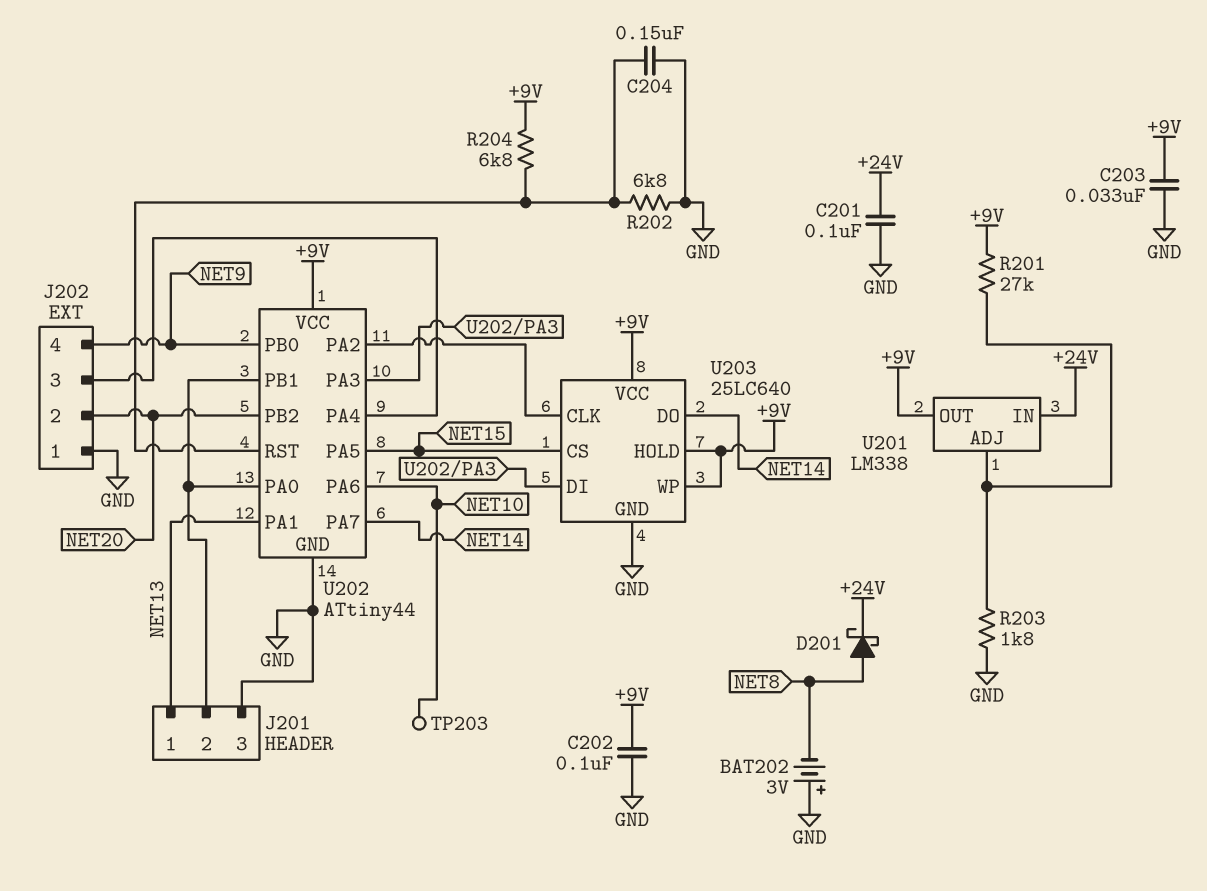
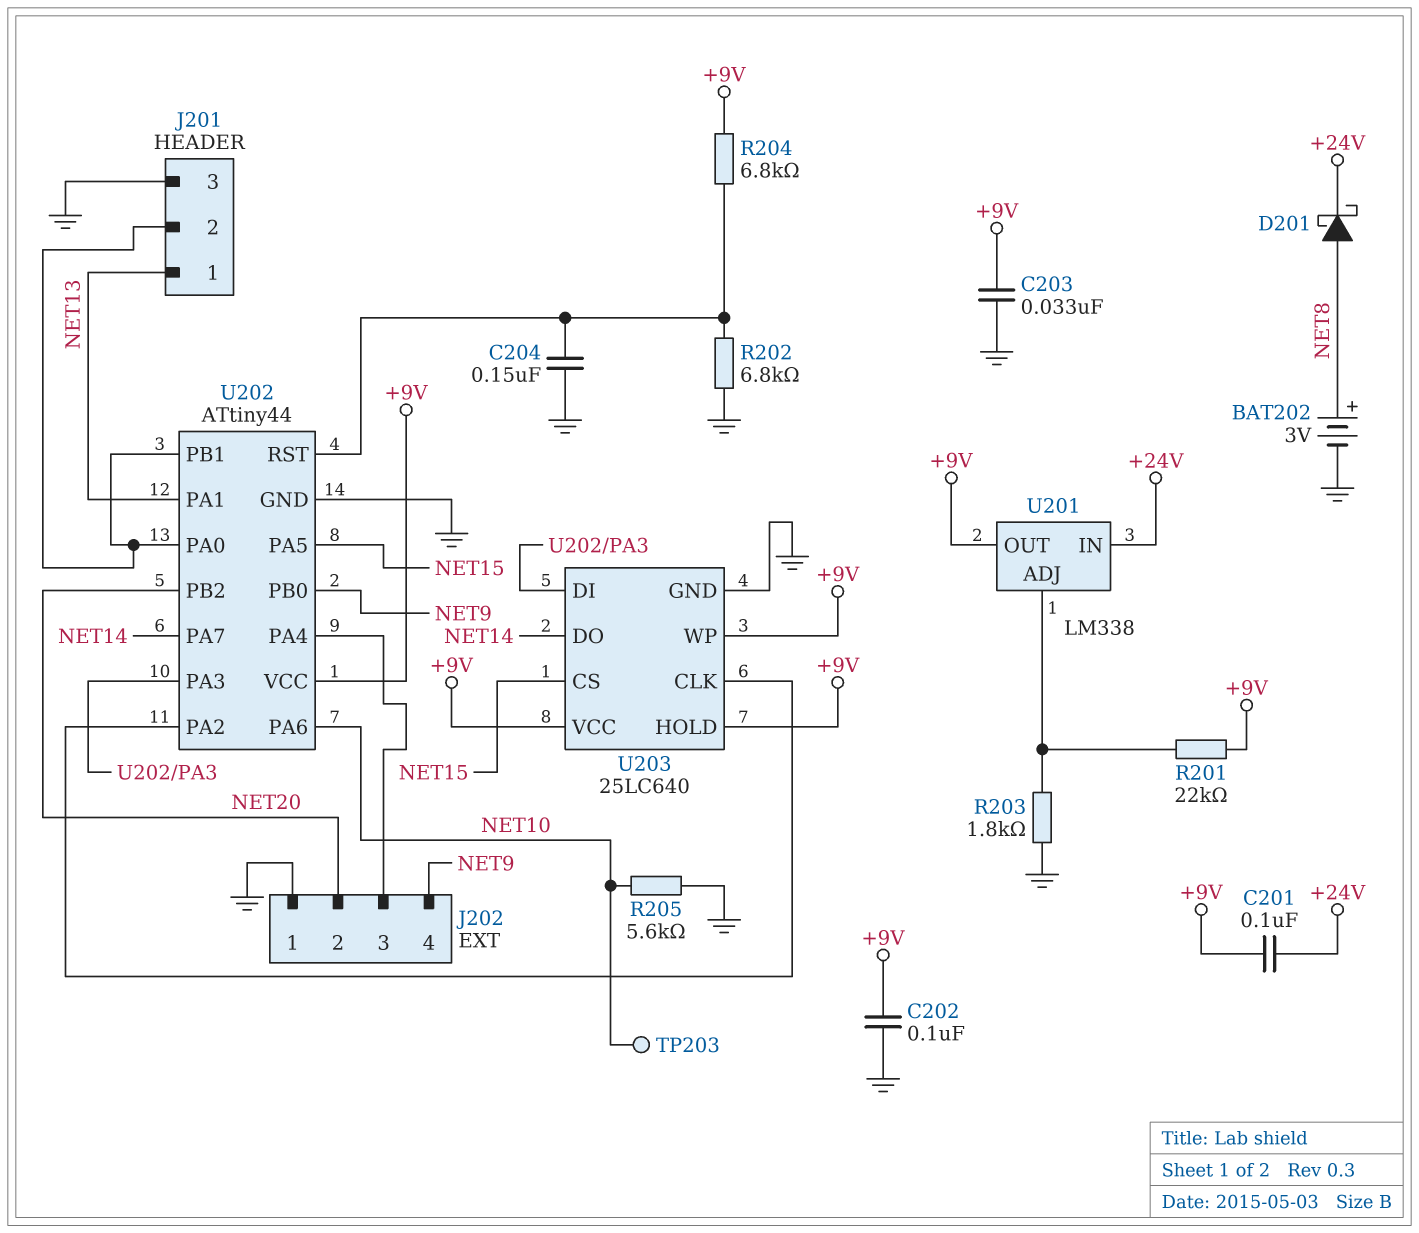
BAT202: 3V (plus GND, minus NET8) -> 3V (plus NET8, minus GND)
C201: 100nF (+24V, GND) -> 100nF (+9V, +24V)
R201: 27k (+9V, U201/ADJ) -> 22k (+9V, U201/ADJ)
R205: none -> 5.6k (GND, NET10)

